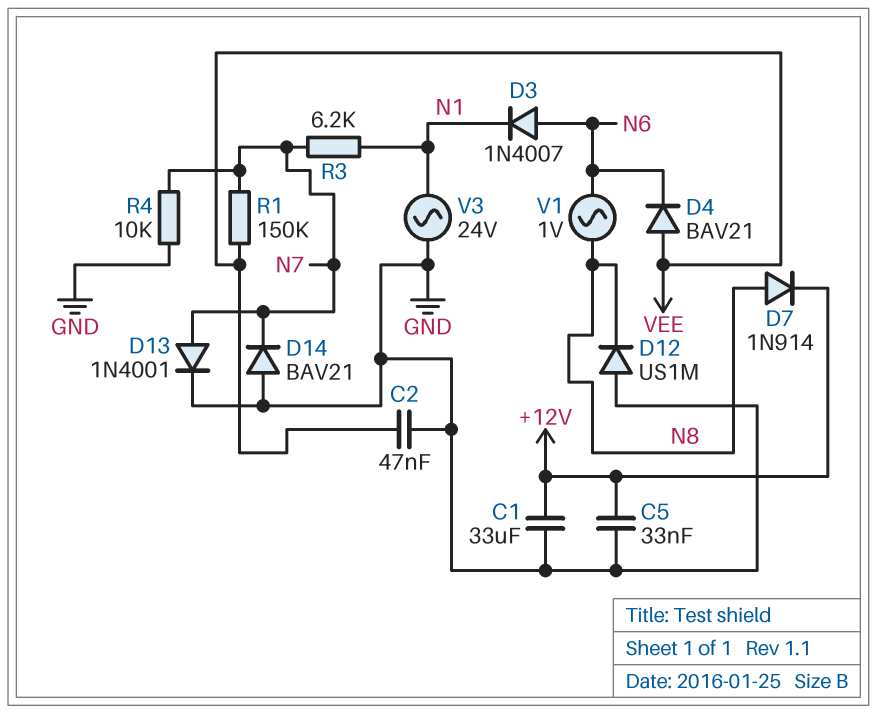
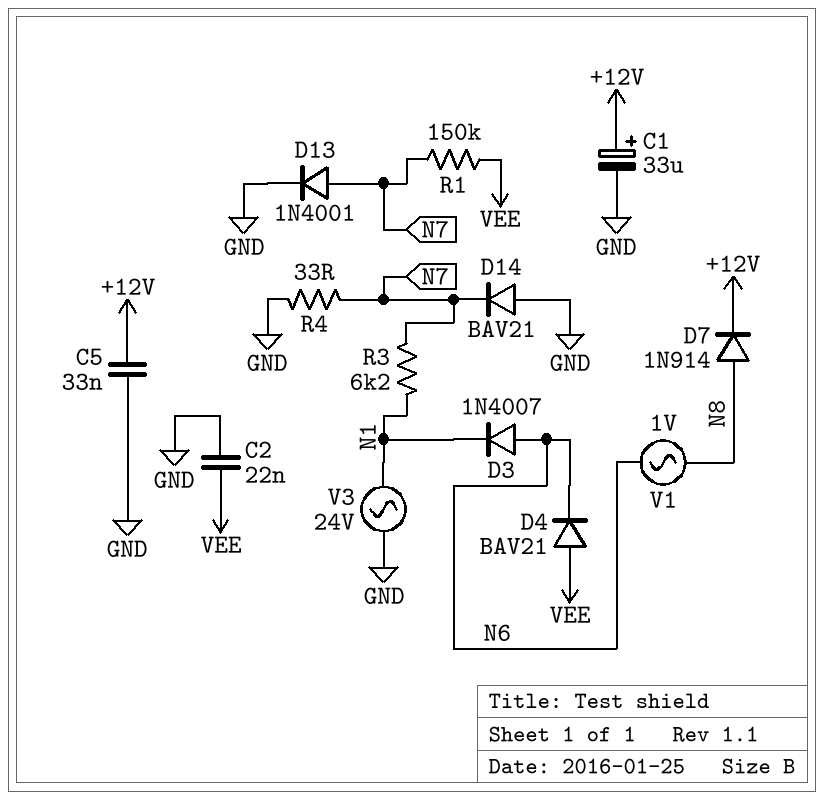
C1: 33uF (+12V, GND) -> 33uF (plus +12V, minus GND)
C2: 47nF (GND, VEE) -> 22nF (GND, VEE)
D12: diode US1M (A GND, K N8) -> none
R4: 10k (GND, N7) -> 33 (GND, N7)

